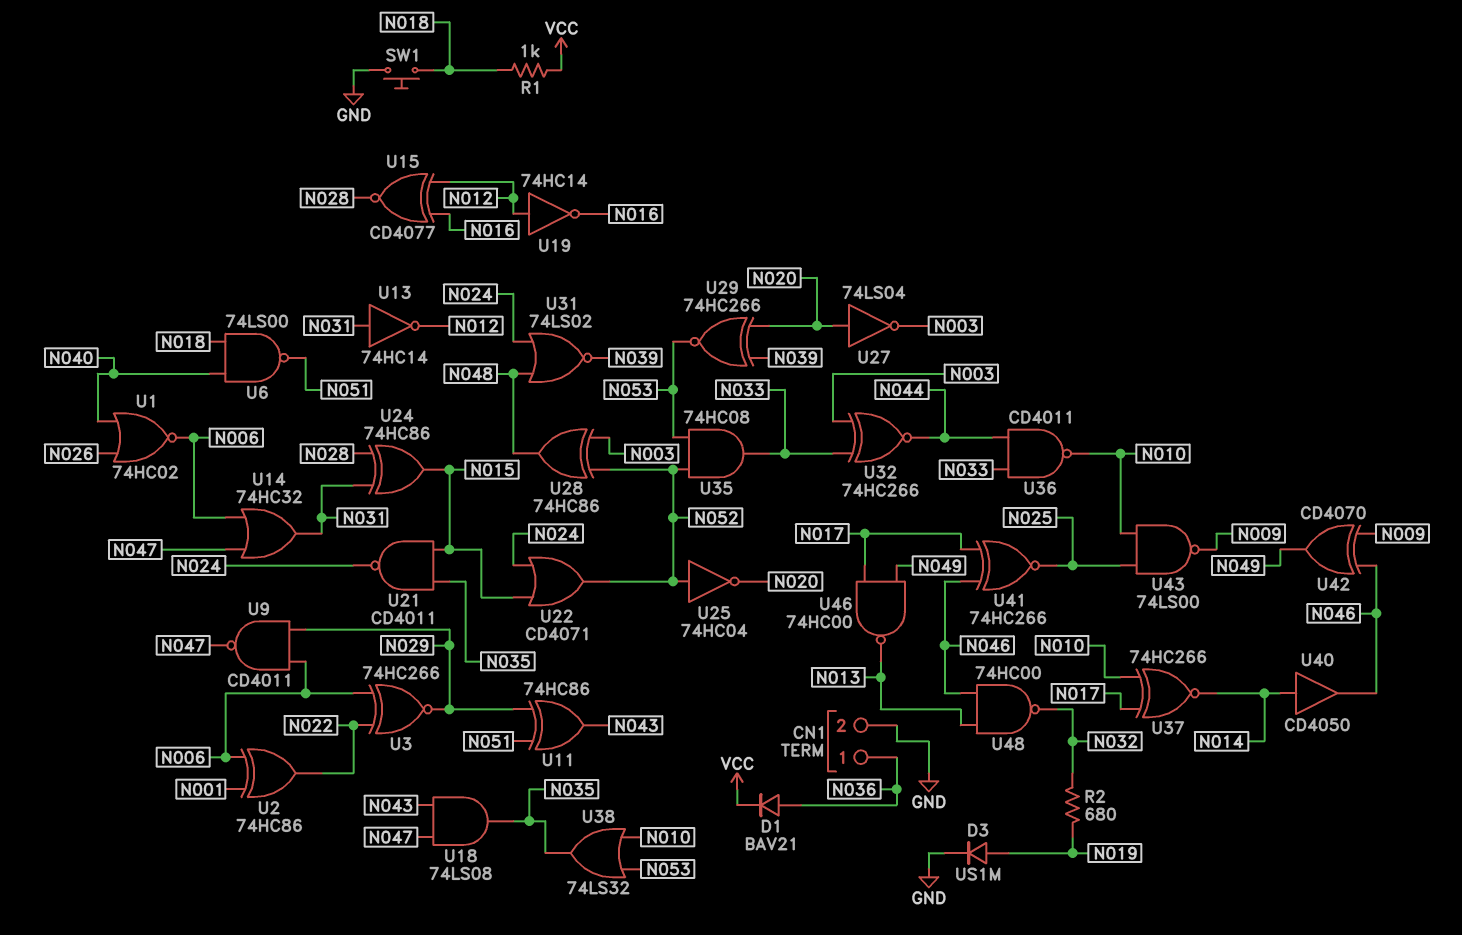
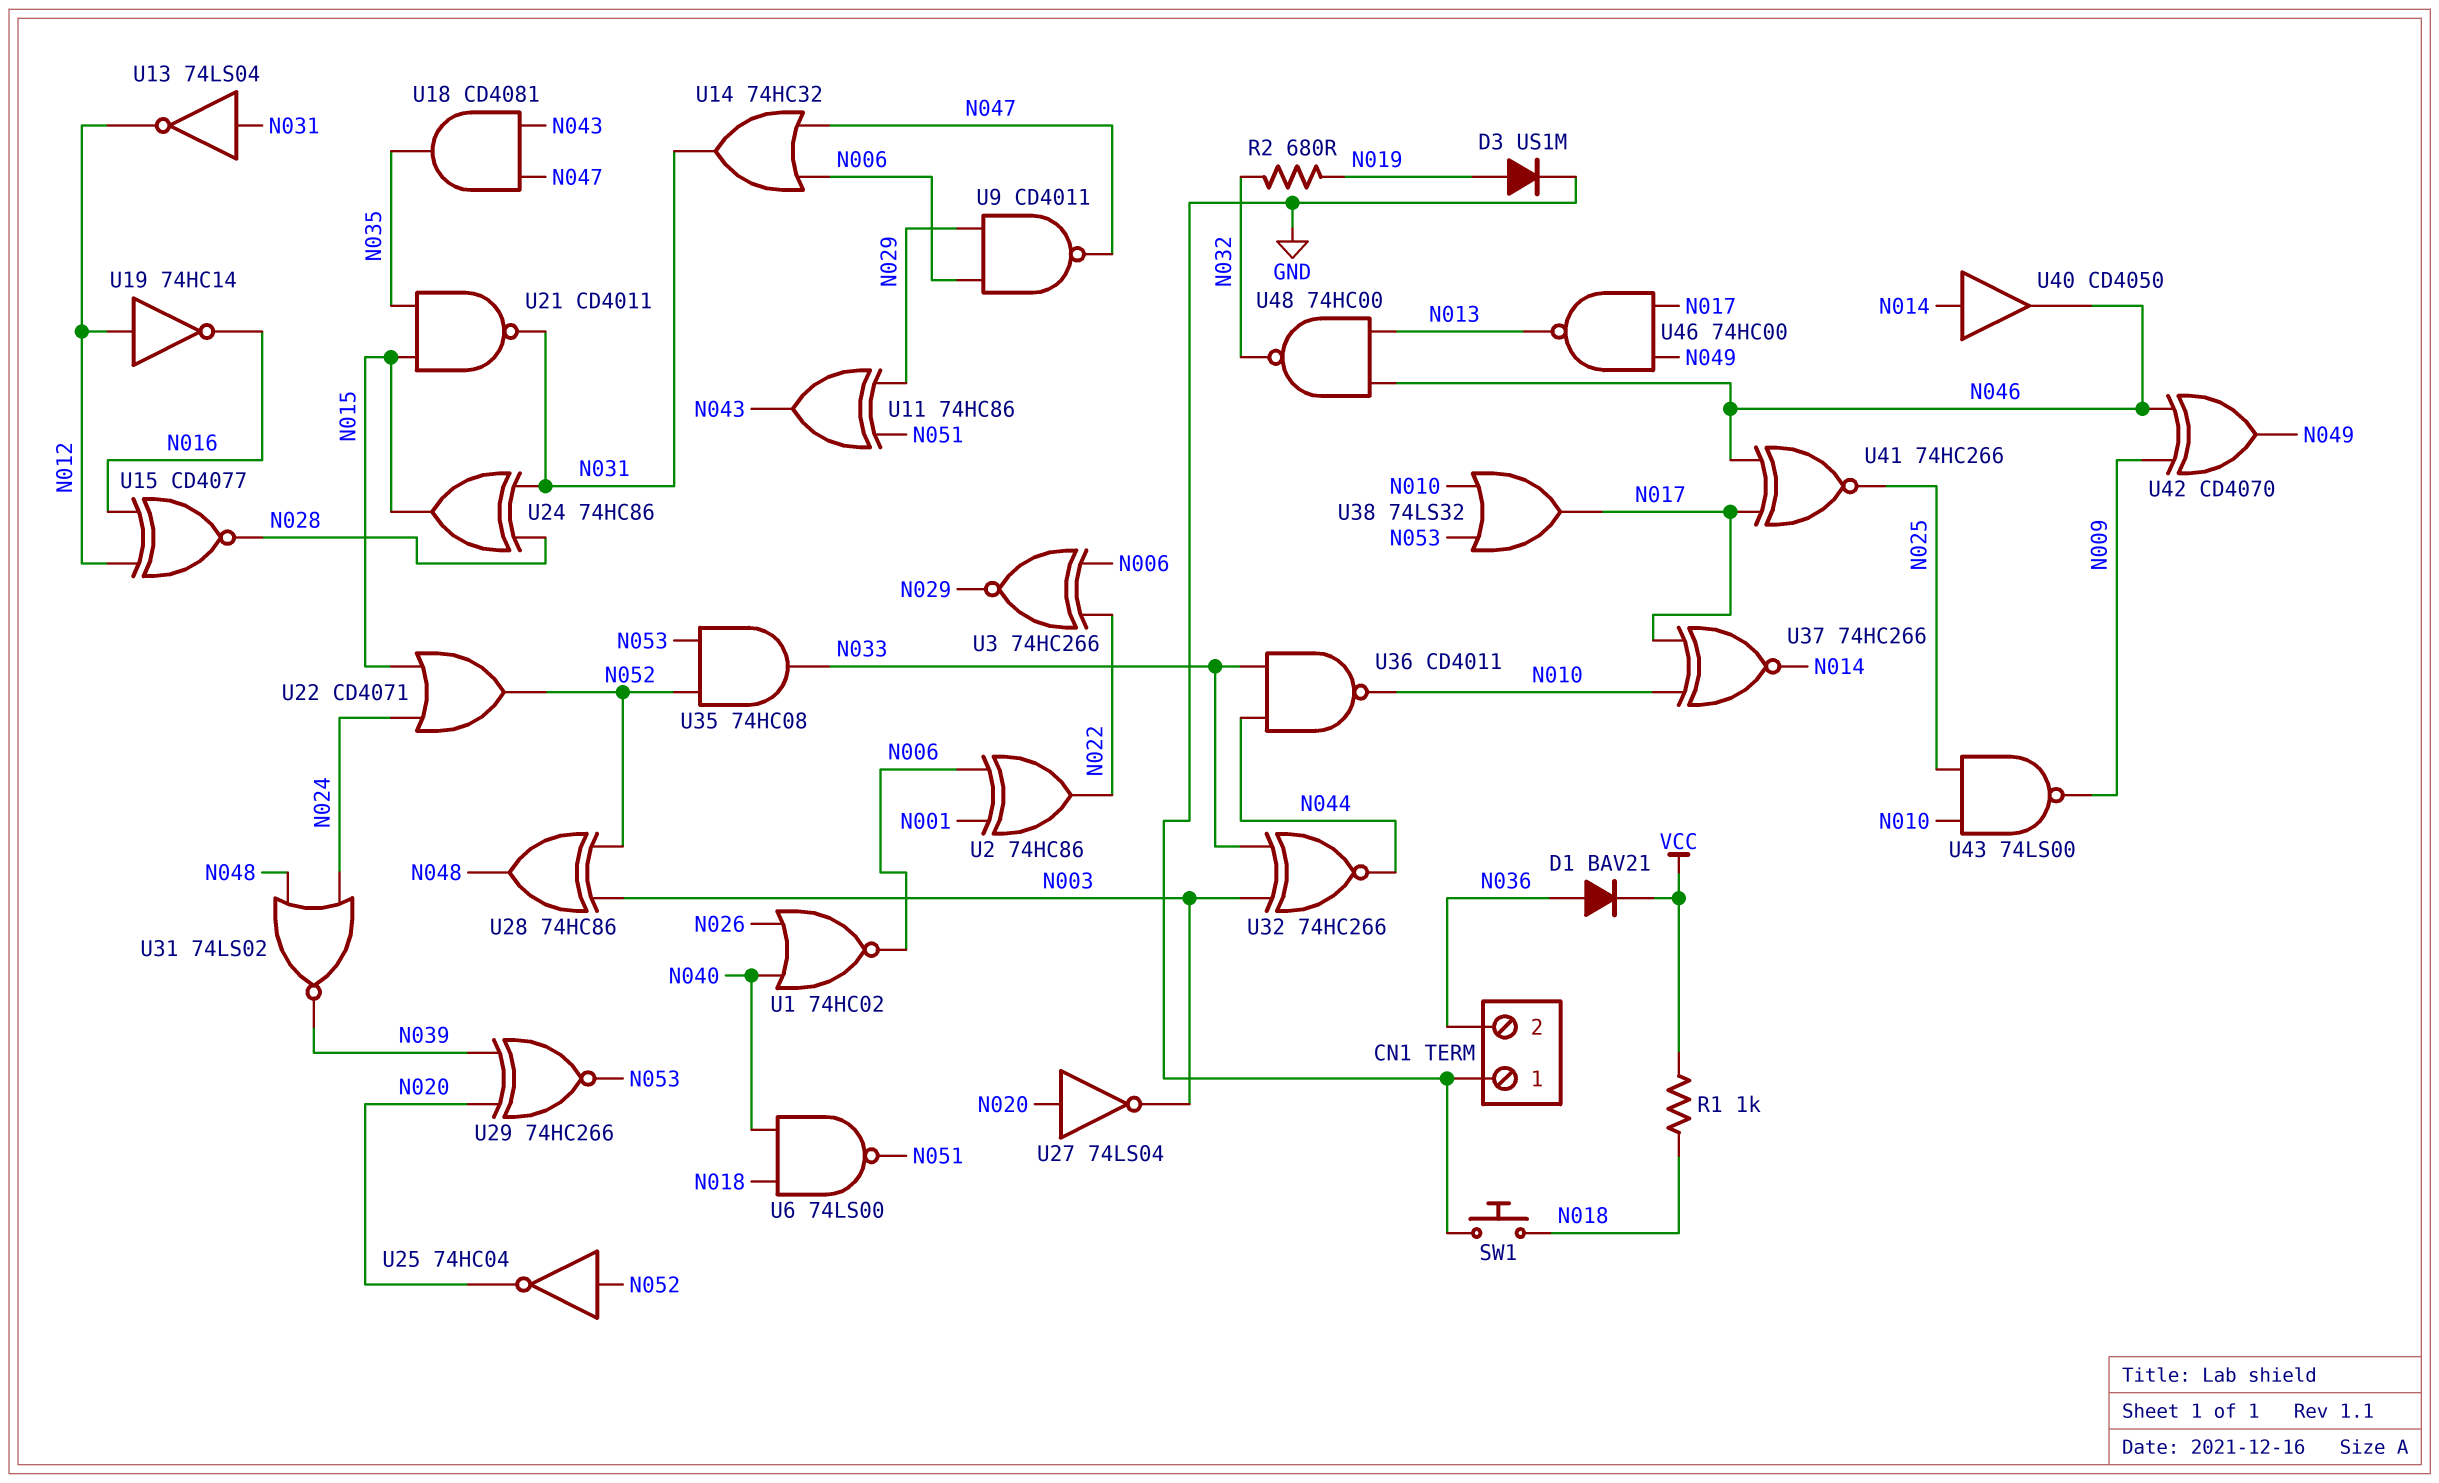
CN1 pin 1: N036 -> GND
CN1 pin 2: GND -> N036
U13: NOT 74HC14 (in N031, out N012) -> NOT 74LS04 (in N031, out N012)
U18: AND 74LS08 (in N043, in N047, out N035) -> AND CD4081 (in N043, in N047, out N035)
U21: NAND CD4011 (in N015, in N035, out N024) -> NAND CD4011 (in N015, in N035, out N031)
U38: OR 74LS32 (in N010, in N053, out N035) -> OR 74LS32 (in N010, in N053, out N017)

